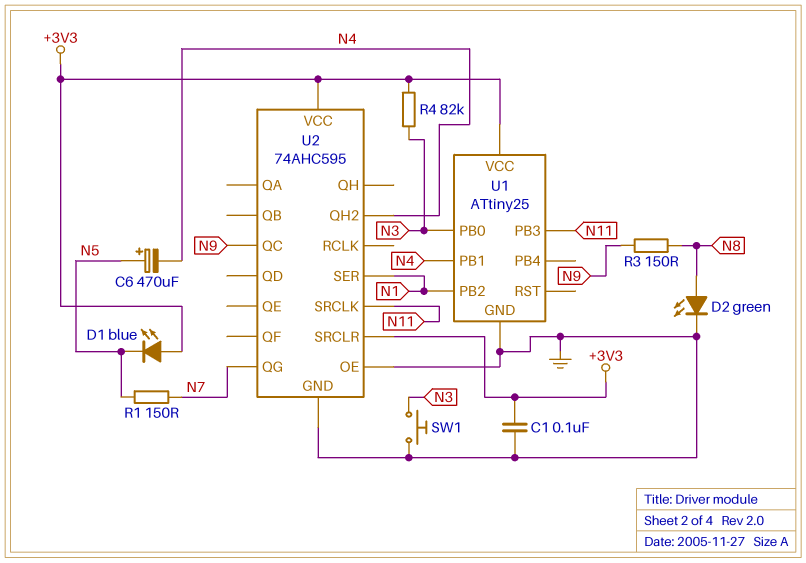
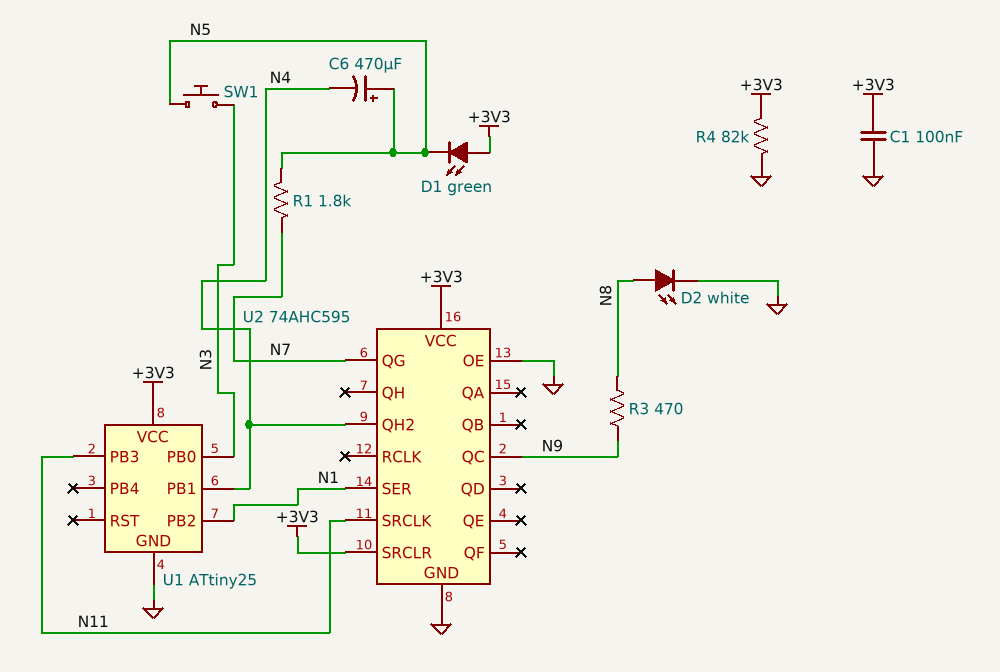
D1: LED blue (A +3V3, K N5) -> LED green (A +3V3, K N5)
D2: LED green (A N8, K GND) -> LED white (A N8, K GND)
R1: 150 (N5, N7) -> 1.8k (N5, N7)
R3: 150 (N8, N9) -> 470 (N8, N9)
R4: 82k (+3V3, N3) -> 82k (+3V3, GND)
SW1: button (GND, N3) -> button (N3, N5)

